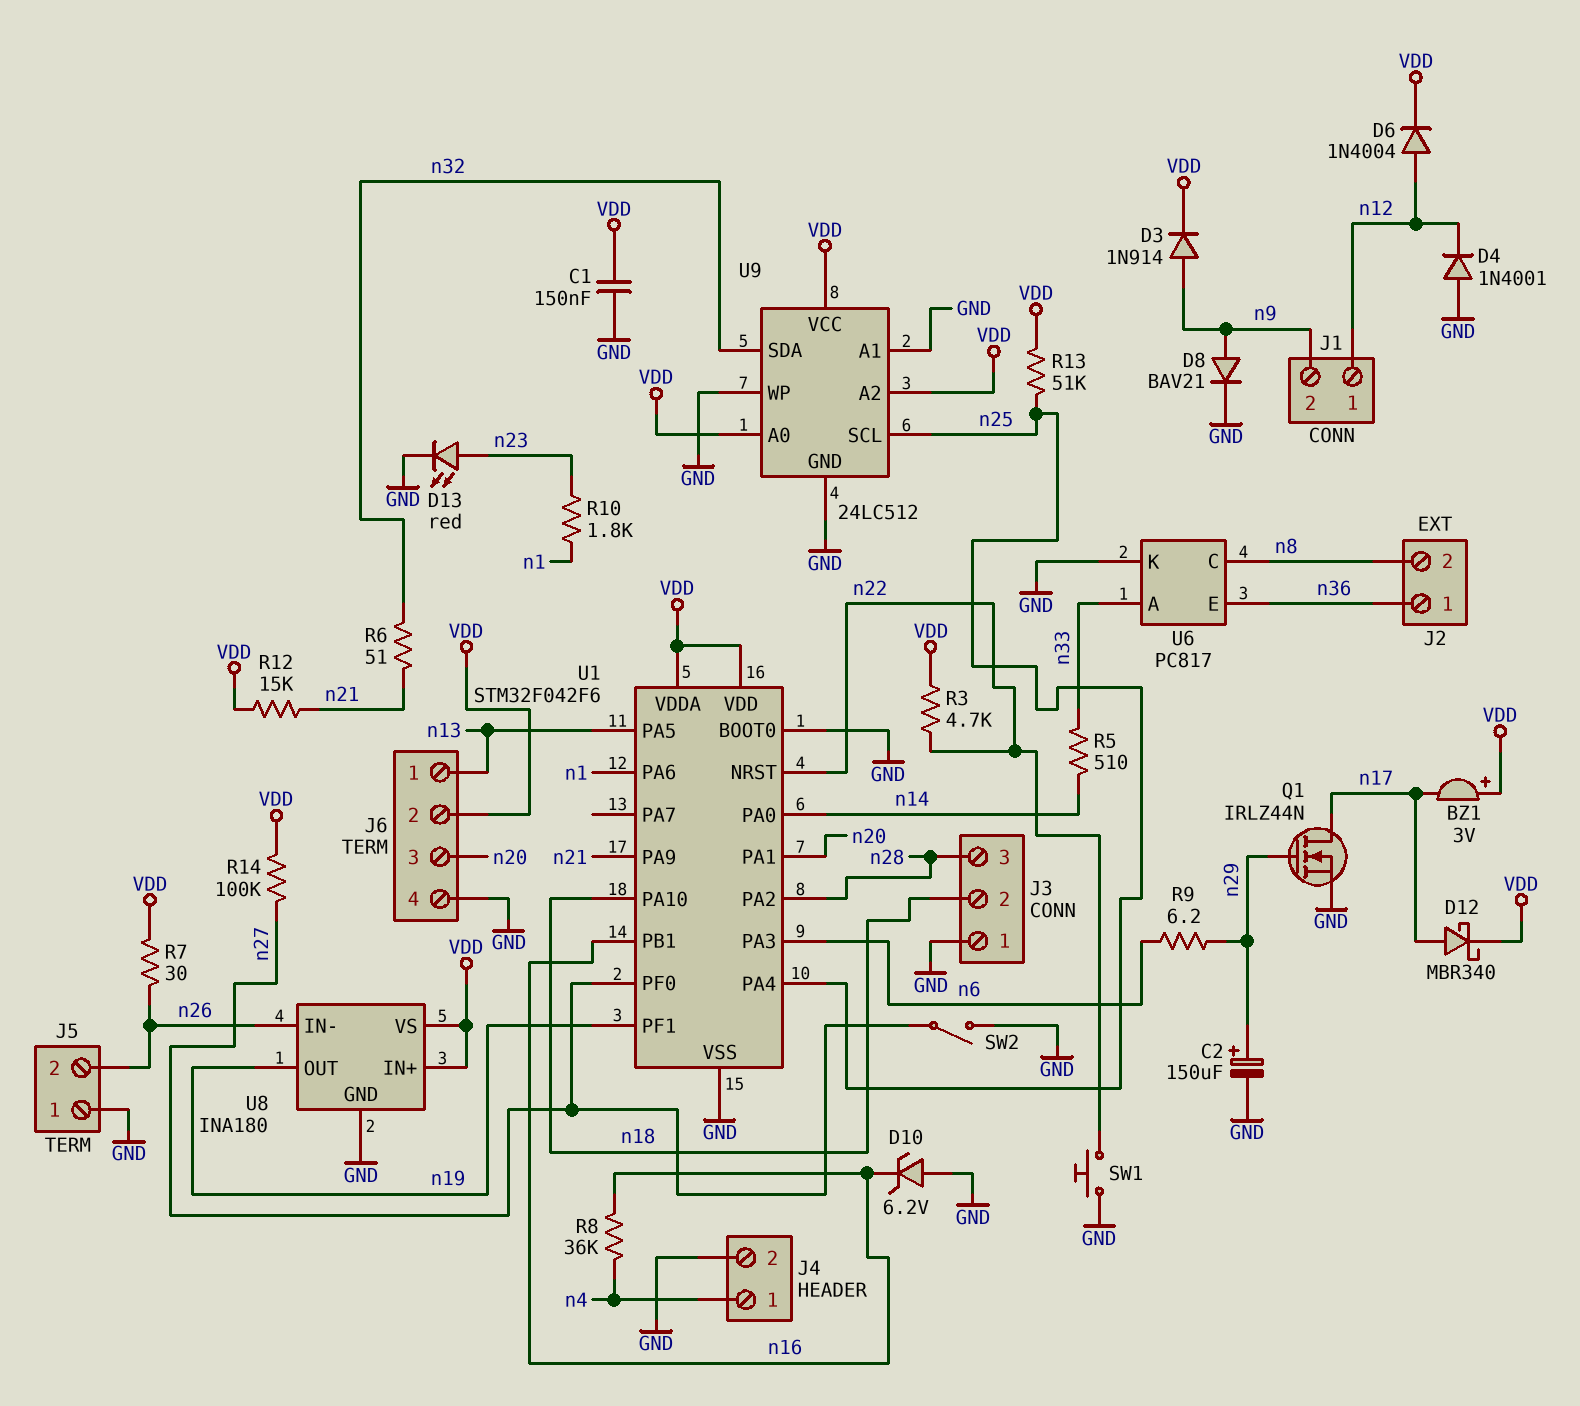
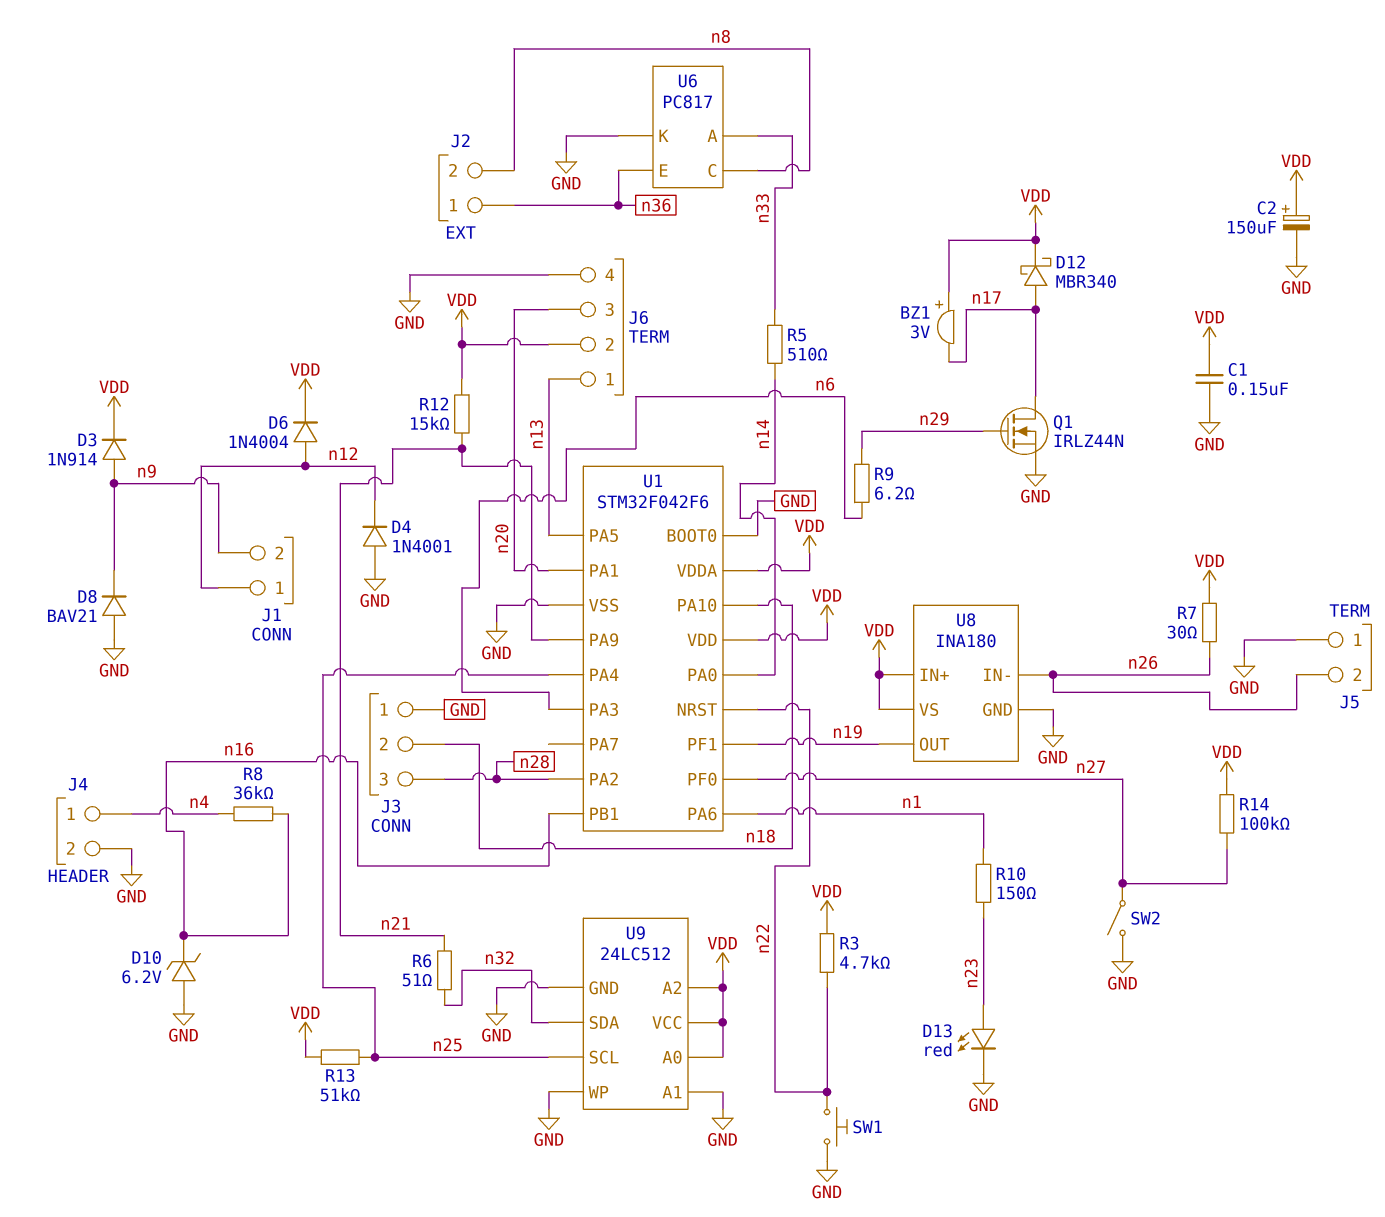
C2: 150uF (plus n29, minus GND) -> 150uF (plus VDD, minus GND)
D8: diode BAV21 (A n9, K GND) -> diode BAV21 (A GND, K n9)
R10: 1.8k (n1, n23) -> 150 (n1, n23)

